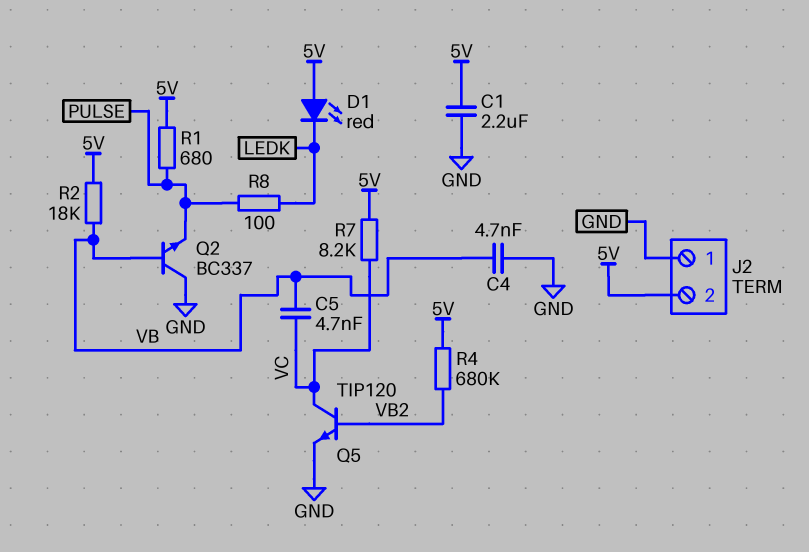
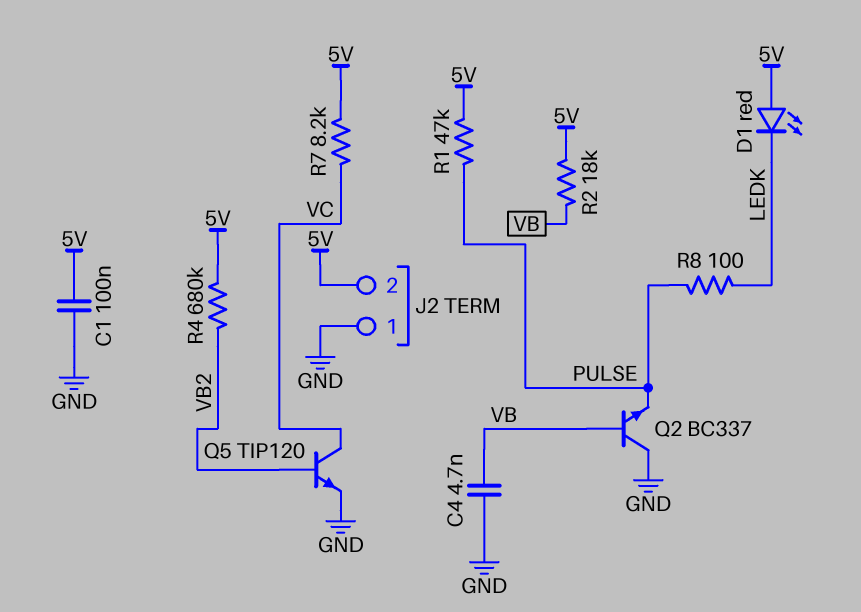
C1: 2.2uF (5V, GND) -> 100nF (5V, GND)
C5: 4.7nF (VB, VC) -> none
R1: 680 (5V, PULSE) -> 47k (5V, PULSE)

